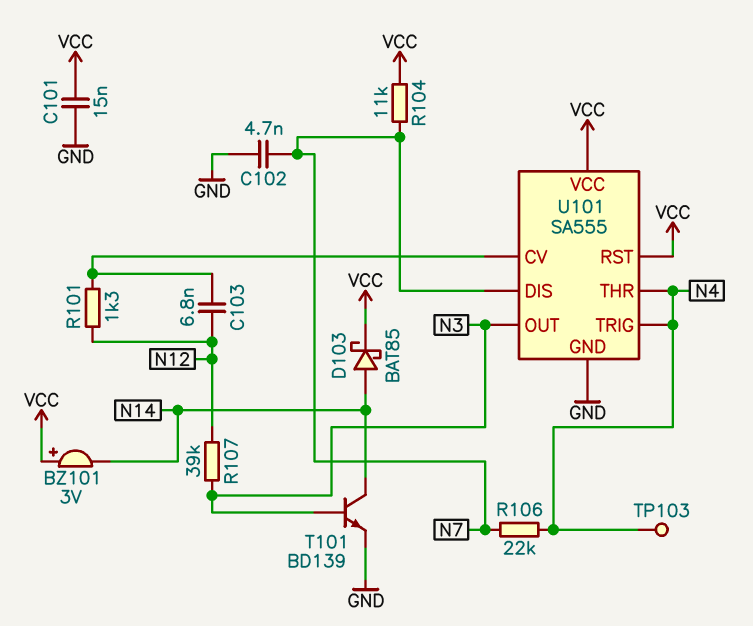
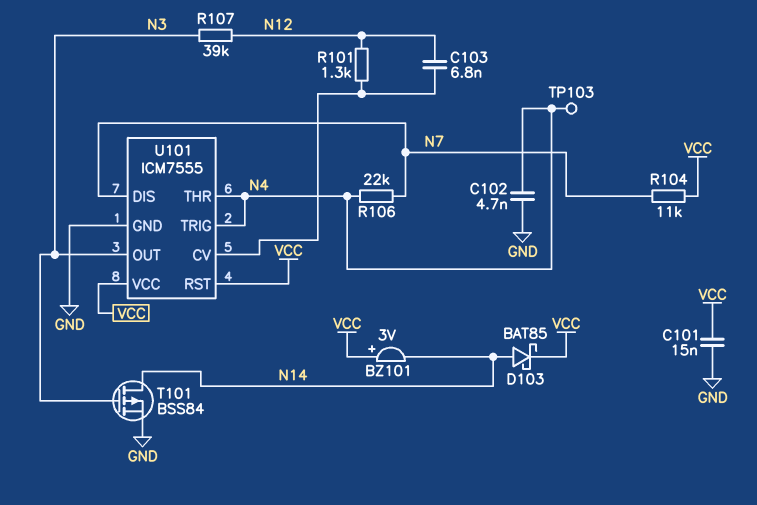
C102: 4.7nF (GND, N7) -> 4.7nF (GND, N4)
T101: NPN BD139 (B N3, C N14, E GND) -> PMOS BSS84 (G N3, D N14, S GND)
U101: SA555 -> ICM7555

